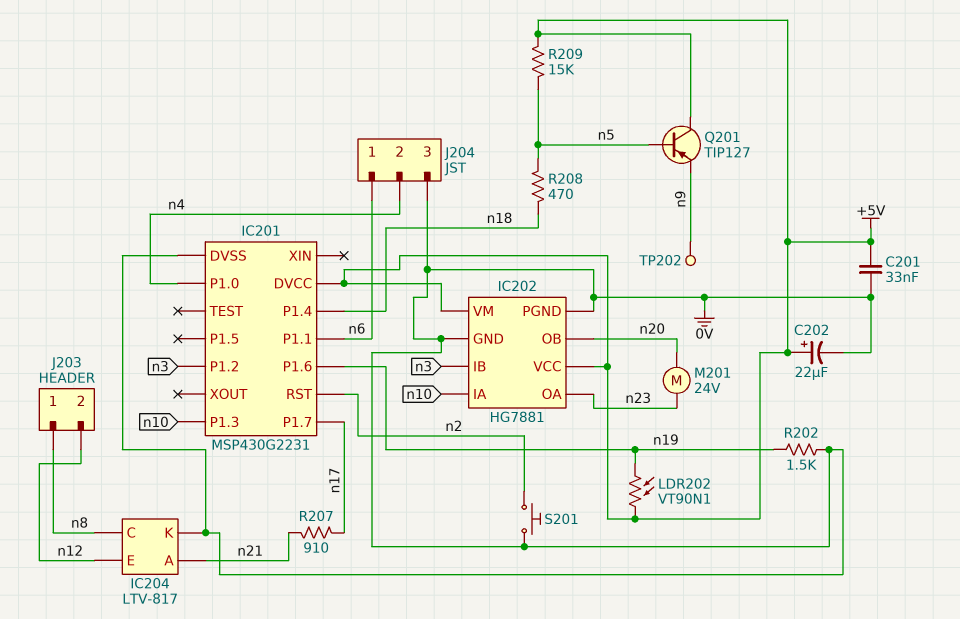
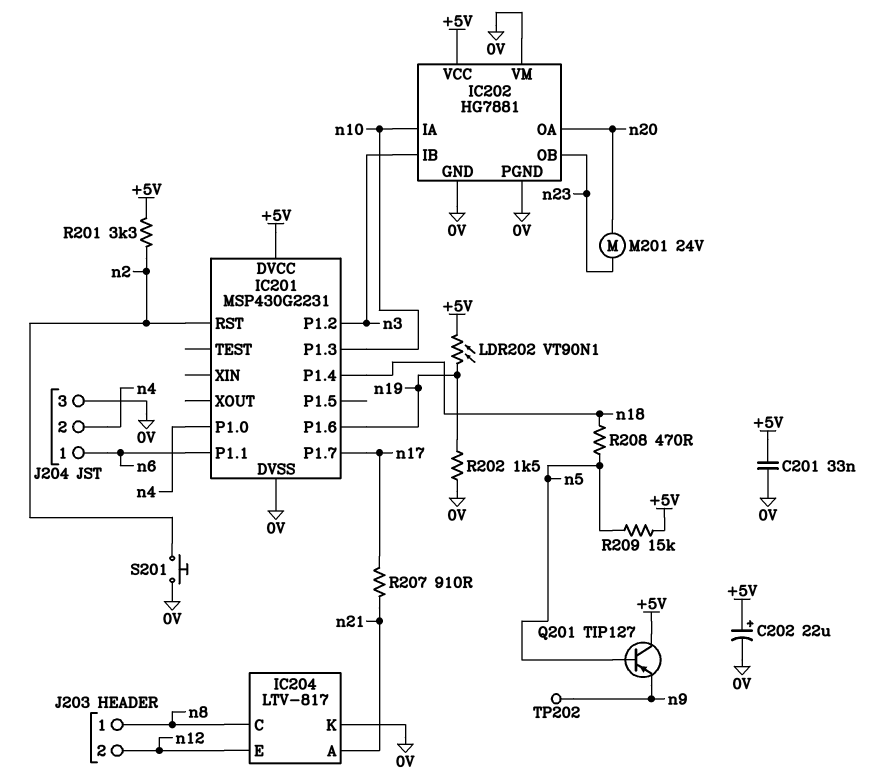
IC202 pin OA: n23 -> n20
IC202 pin OB: n20 -> n23
IC202 pin VM: +5V -> 0V
R201: none -> 3.3k (+5V, n2)

